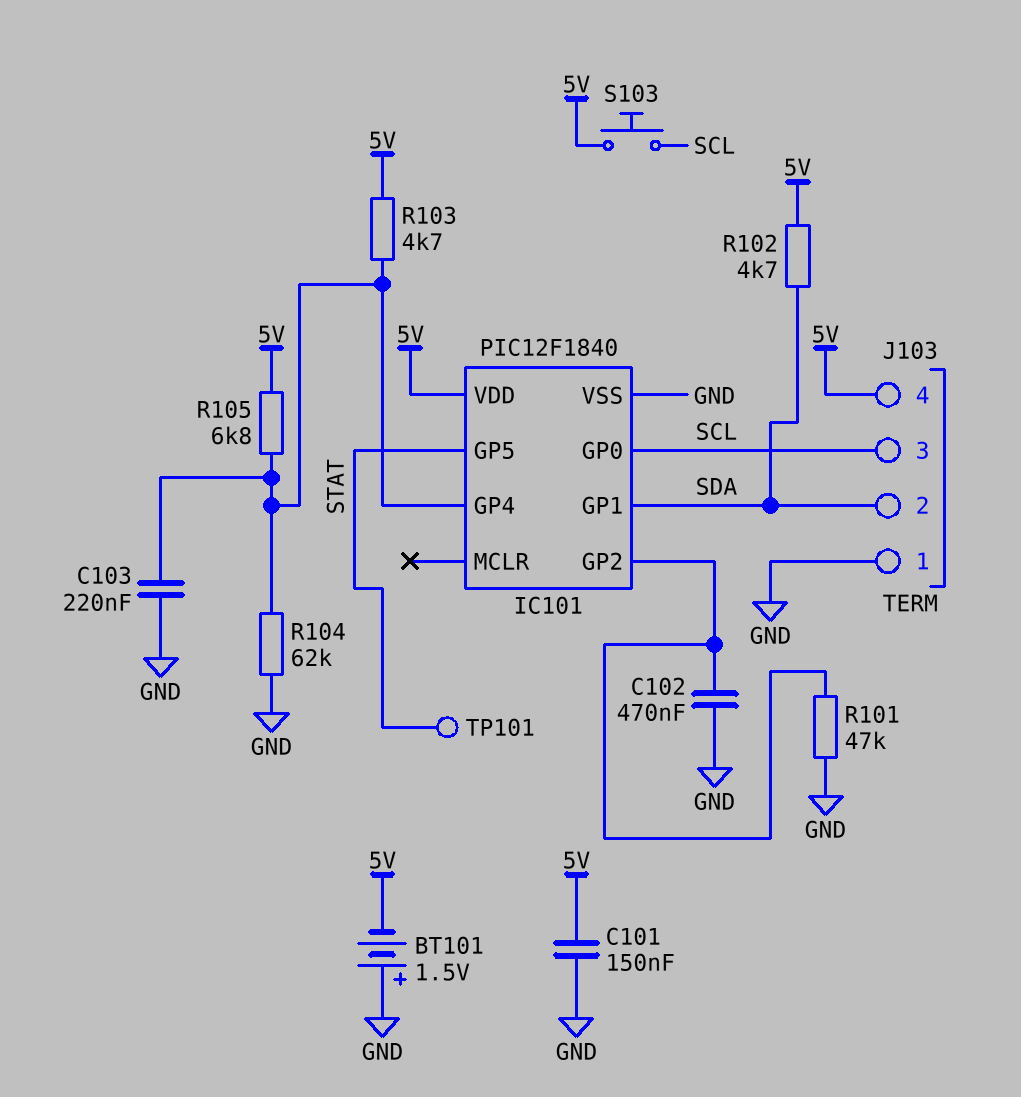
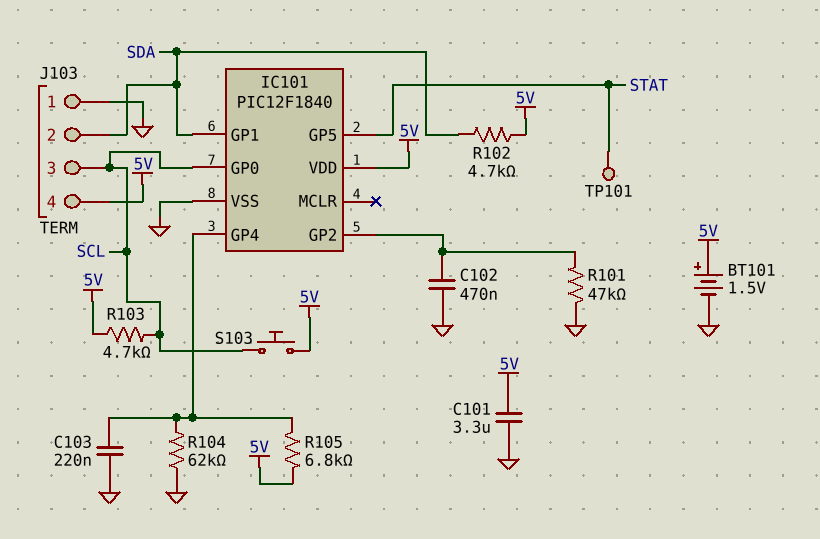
BT101: 1.5V (plus GND, minus 5V) -> 1.5V (plus 5V, minus GND)
C101: 150nF (5V, GND) -> 3.3uF (5V, GND)
R103: 4.7k (5V, IC101/GP4) -> 4.7k (5V, SCL)

